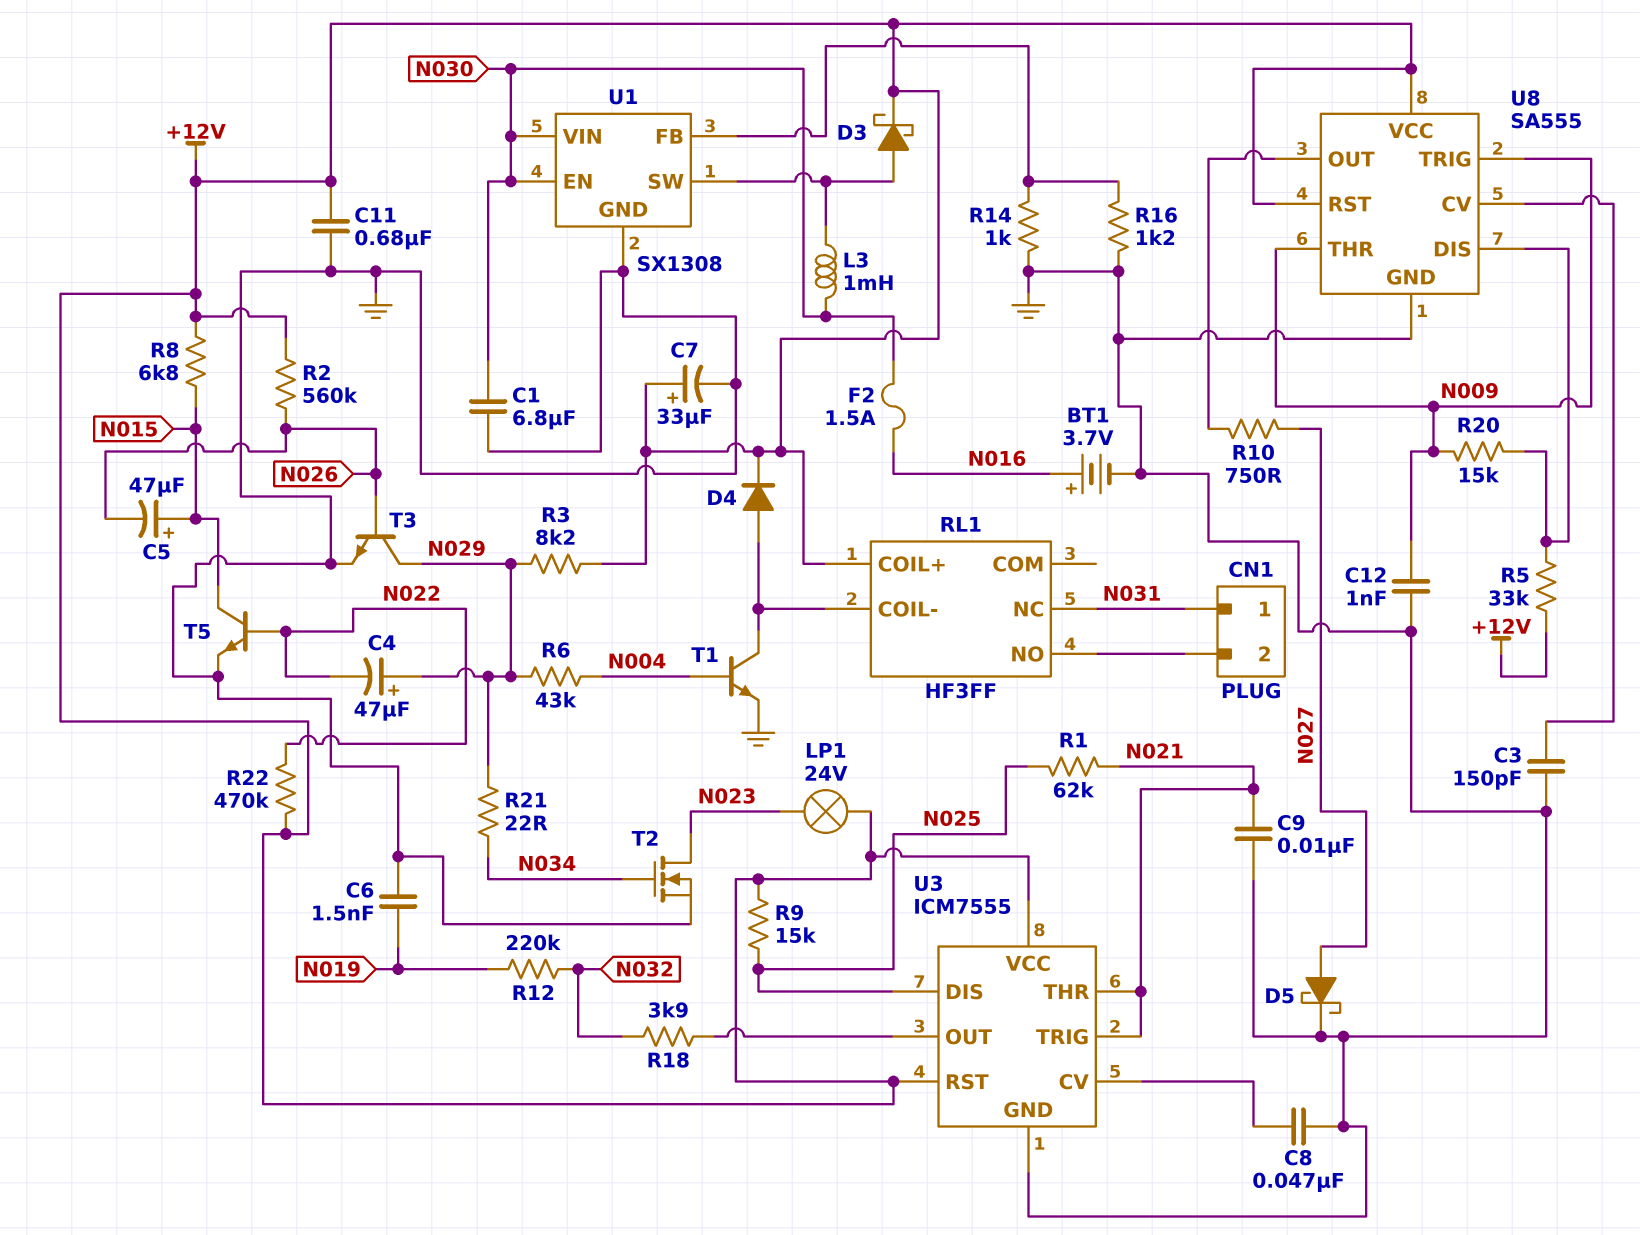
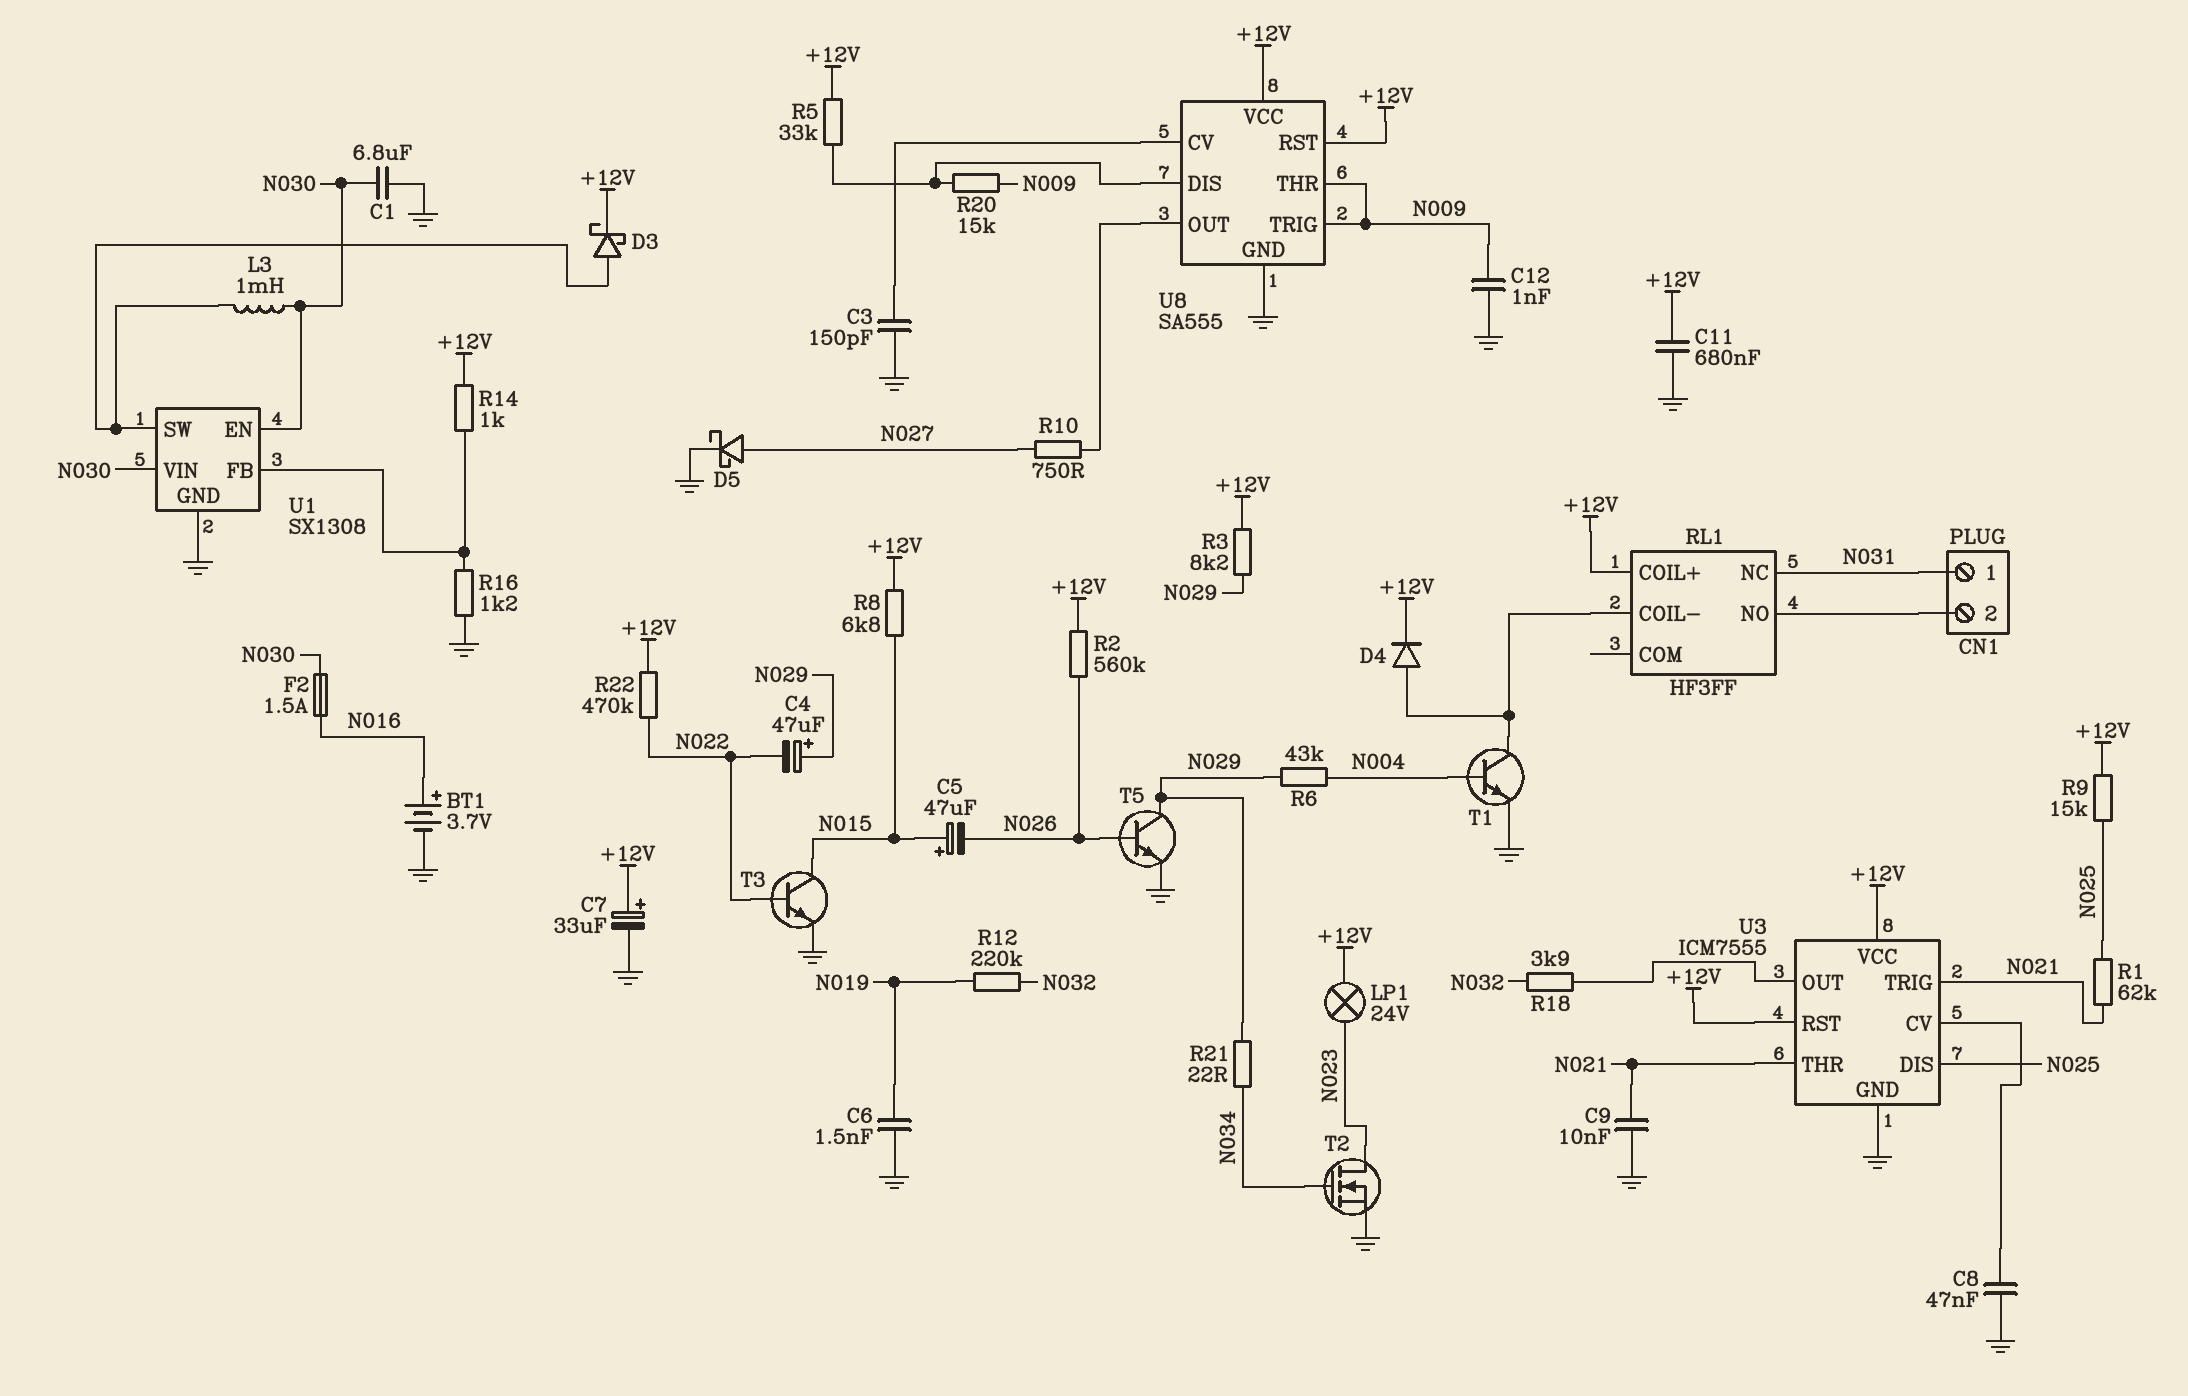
R14: 1k (GND, U1/FB) -> 1k (+12V, U1/FB)
T3: NPN (B N026, C N029, E GND) -> NPN (B N022, C N015, E GND)
T5: NPN (B N022, C N015, E GND) -> NPN (B N026, C N029, E GND)

